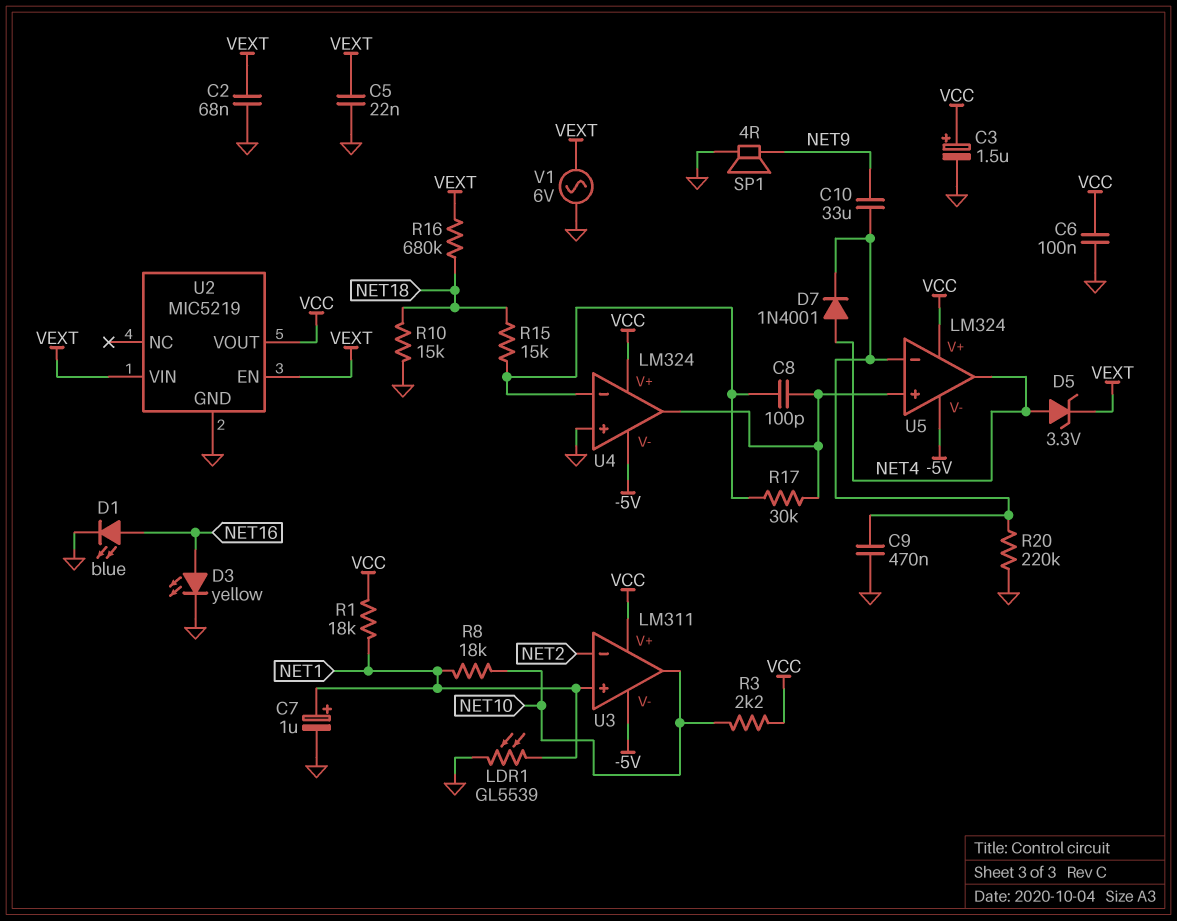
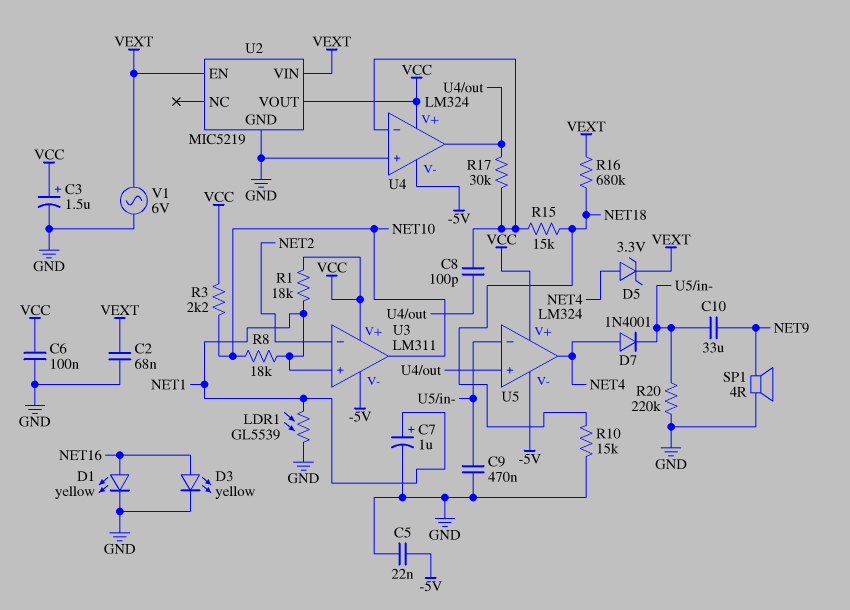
C5: 22nF (GND, VEXT) -> 22nF (-5V, GND)
D1: LED blue (A NET16, K GND) -> LED yellow (A NET16, K GND)

